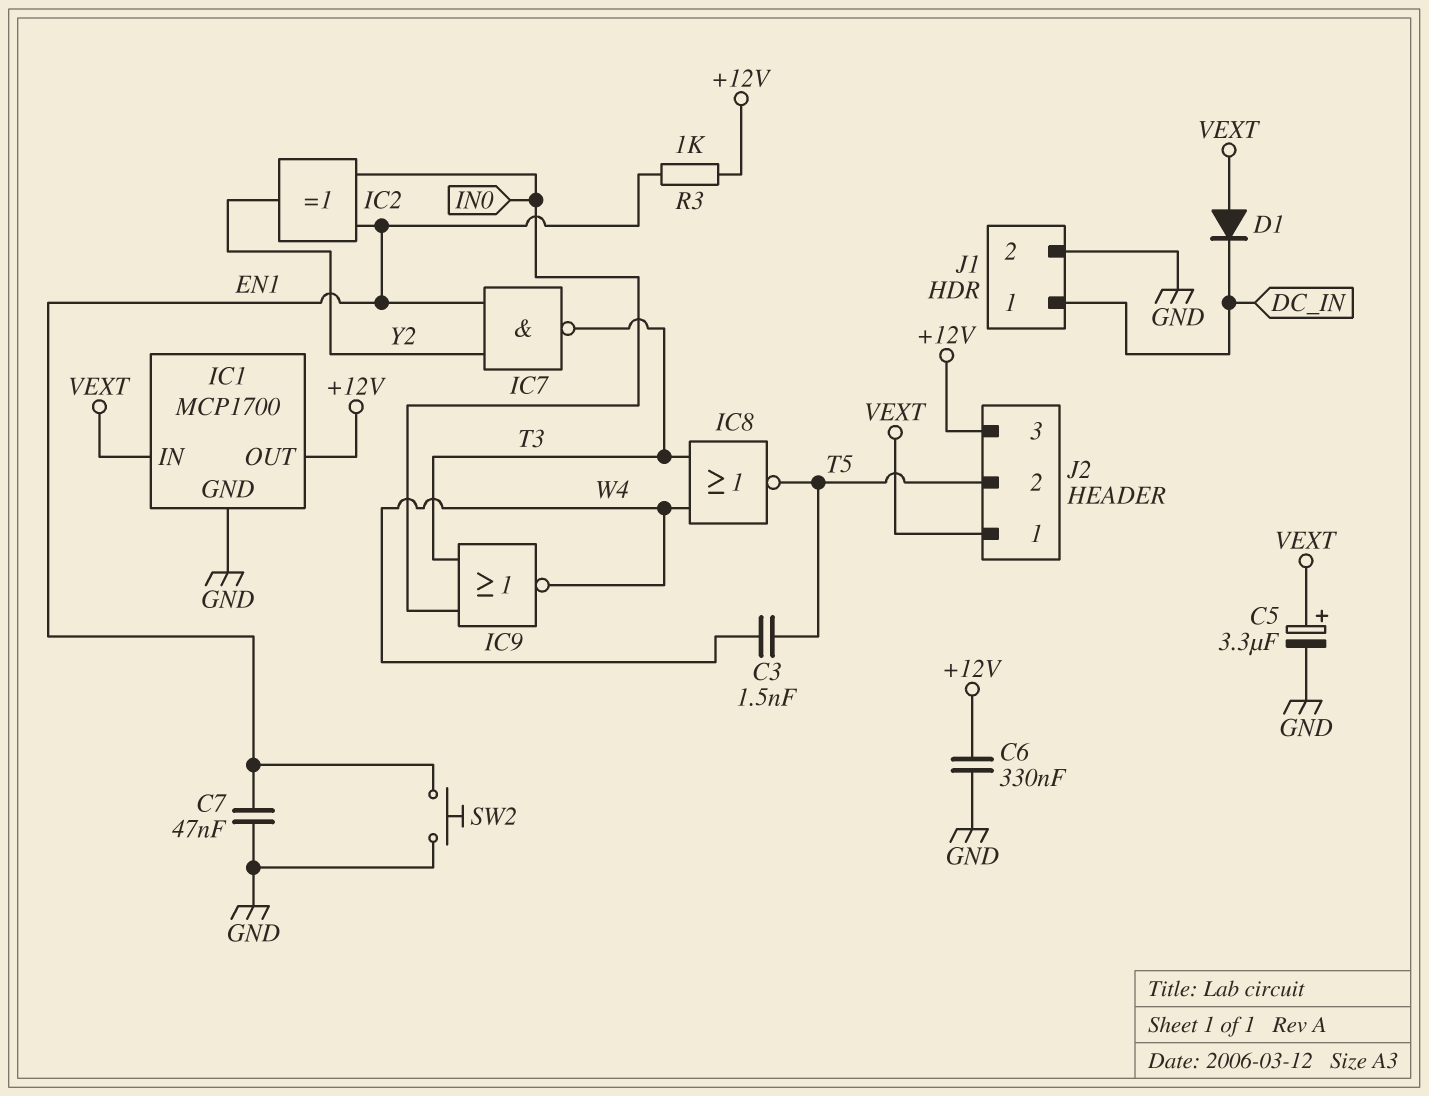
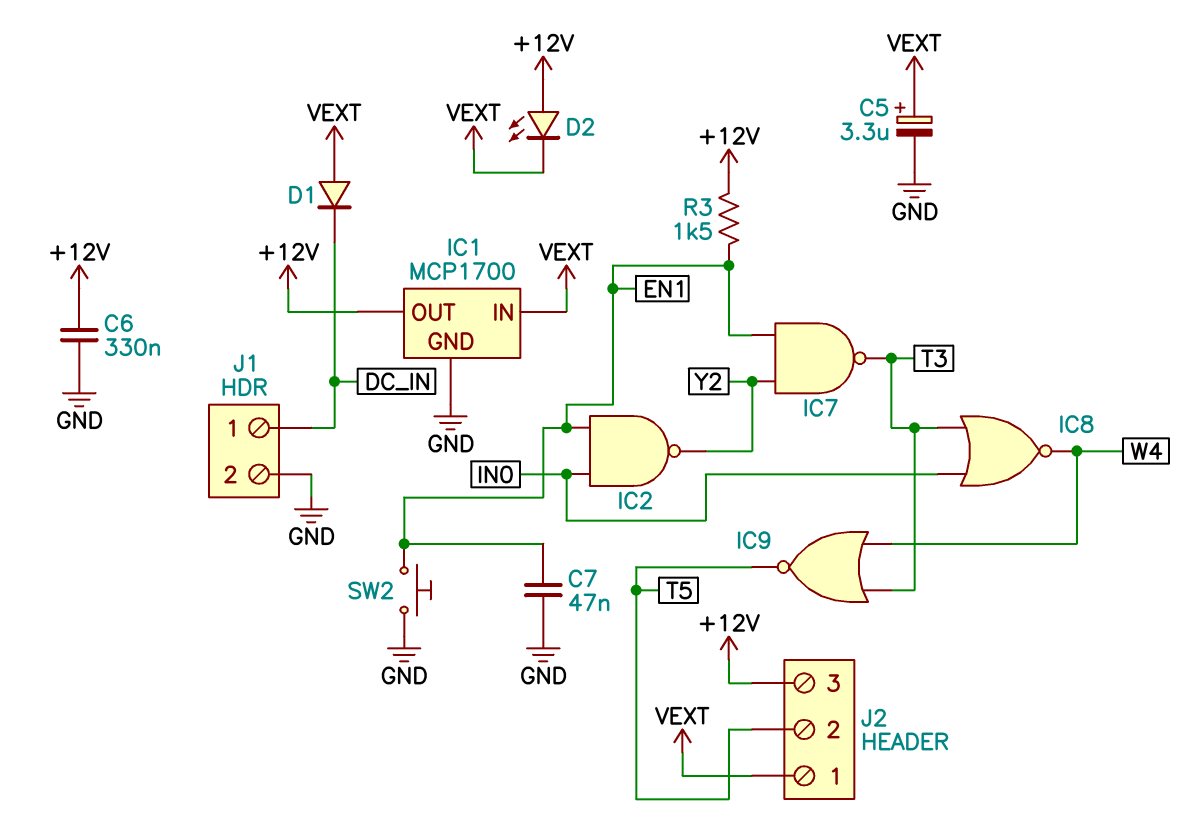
C3: 1.5nF (T5, W4) -> none
D2: none -> LED (A +12V, K VEXT)
IC2: XOR (in EN1, in IN0, out Y2) -> NAND (in EN1, in IN0, out Y2)
IC8: NOR (in T3, in W4, out T5) -> NOR (in IN0, in T3, out W4)
IC9: NOR (in IN0, in T3, out W4) -> NOR (in T3, in W4, out T5)
R3: 1k (+12V, EN1) -> 1.5k (+12V, EN1)

